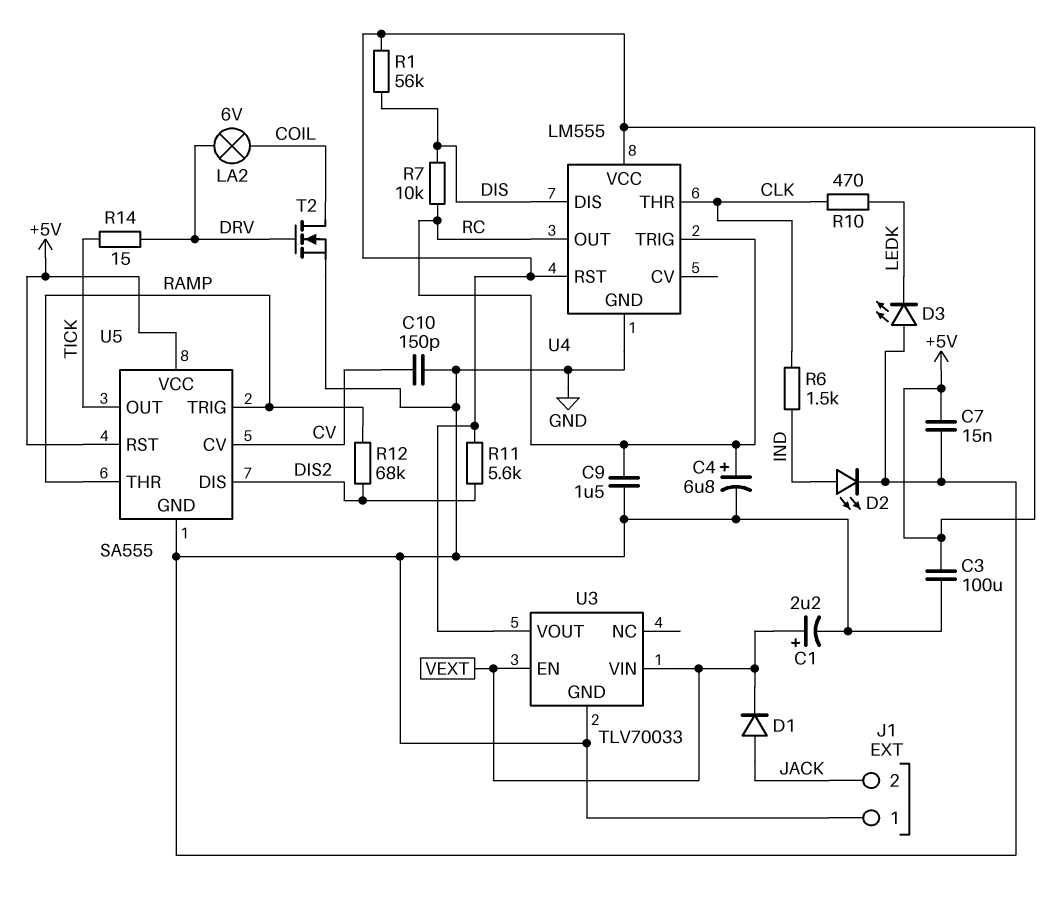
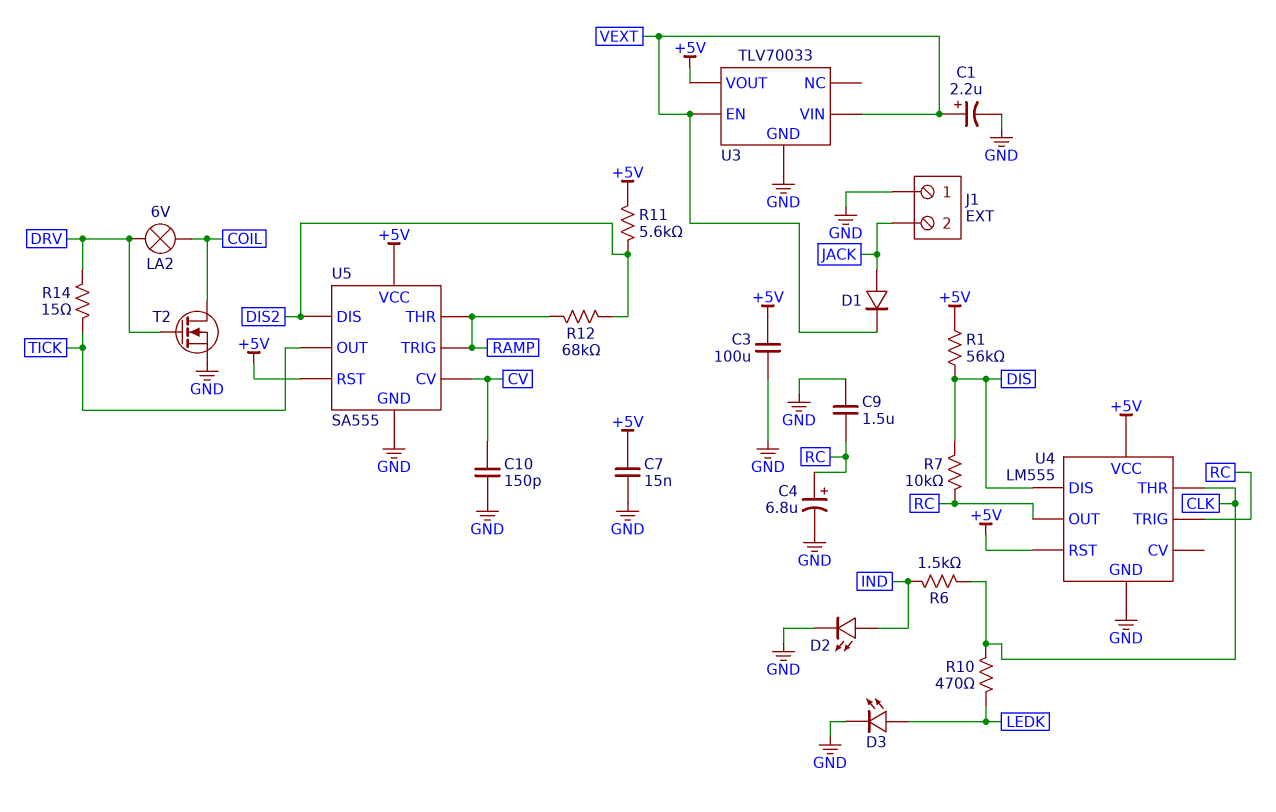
D3: LED (A GND, K LEDK) -> LED (A LEDK, K GND)

